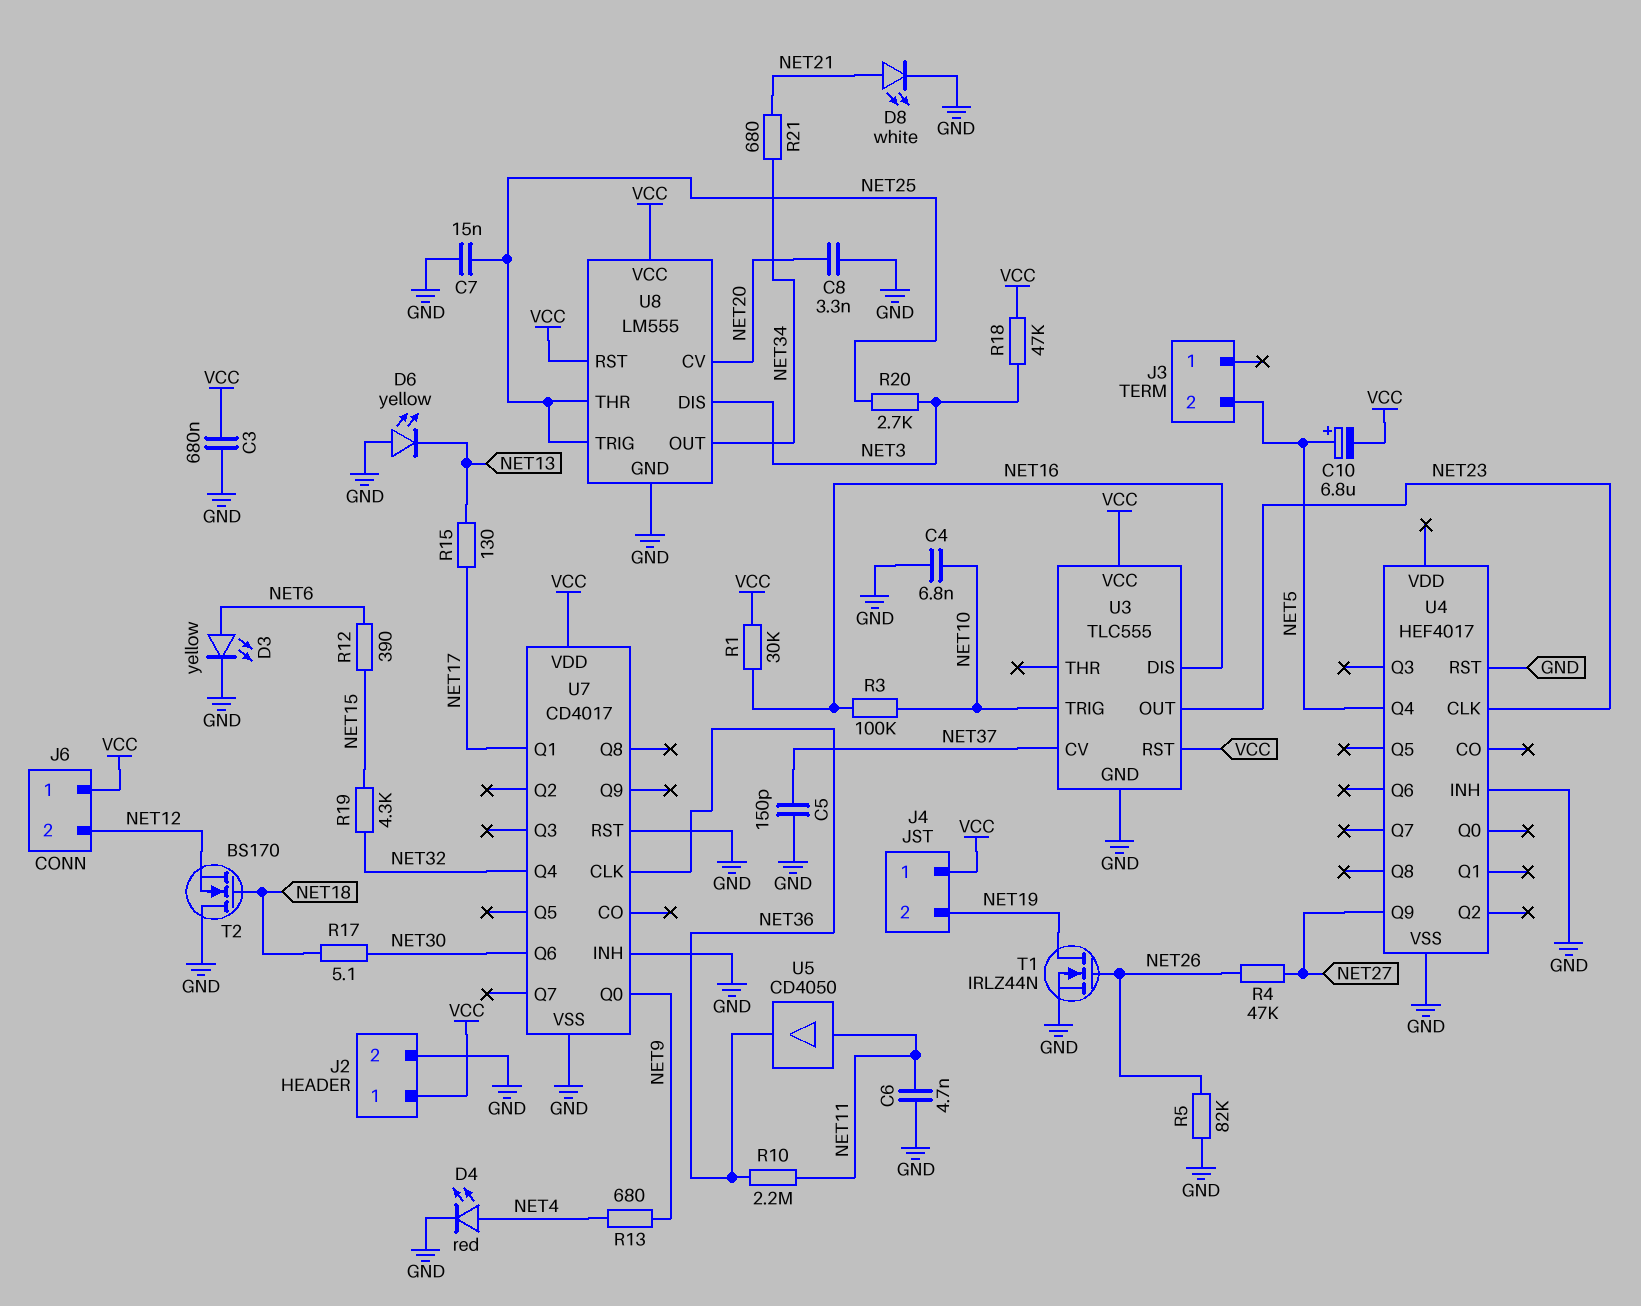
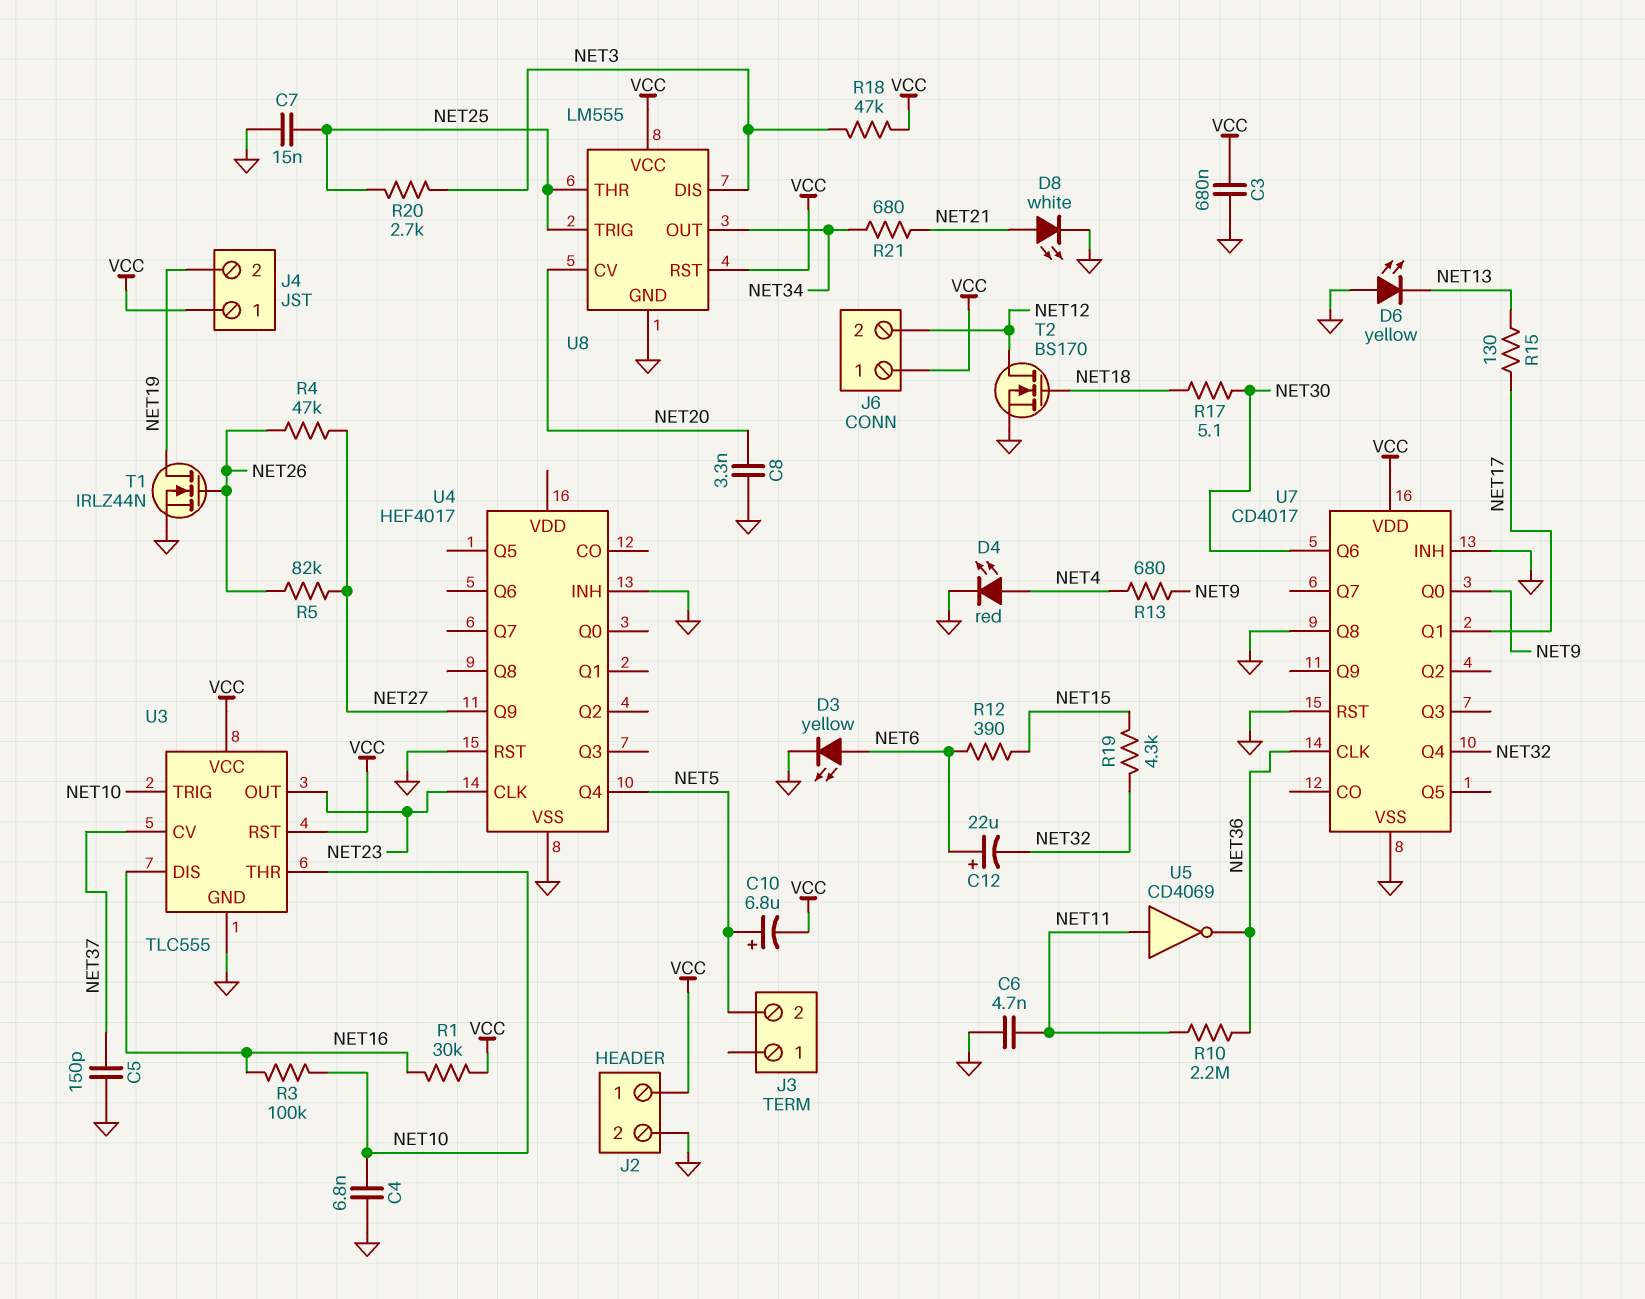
C12: none -> 22uF (plus NET6, minus NET32)
R5: 82k (GND, NET26) -> 82k (NET26, NET27)
T2: NMOS BS170 (G NET18, D GND, S NET12) -> NMOS BS170 (G NET18, D NET12, S GND)
U3 pin THR: none -> NET10
U5: buffer CD4050 (in NET11, out NET36) -> NOT CD4069 (in NET11, out NET36)
U7 pin Q8: none -> GND

